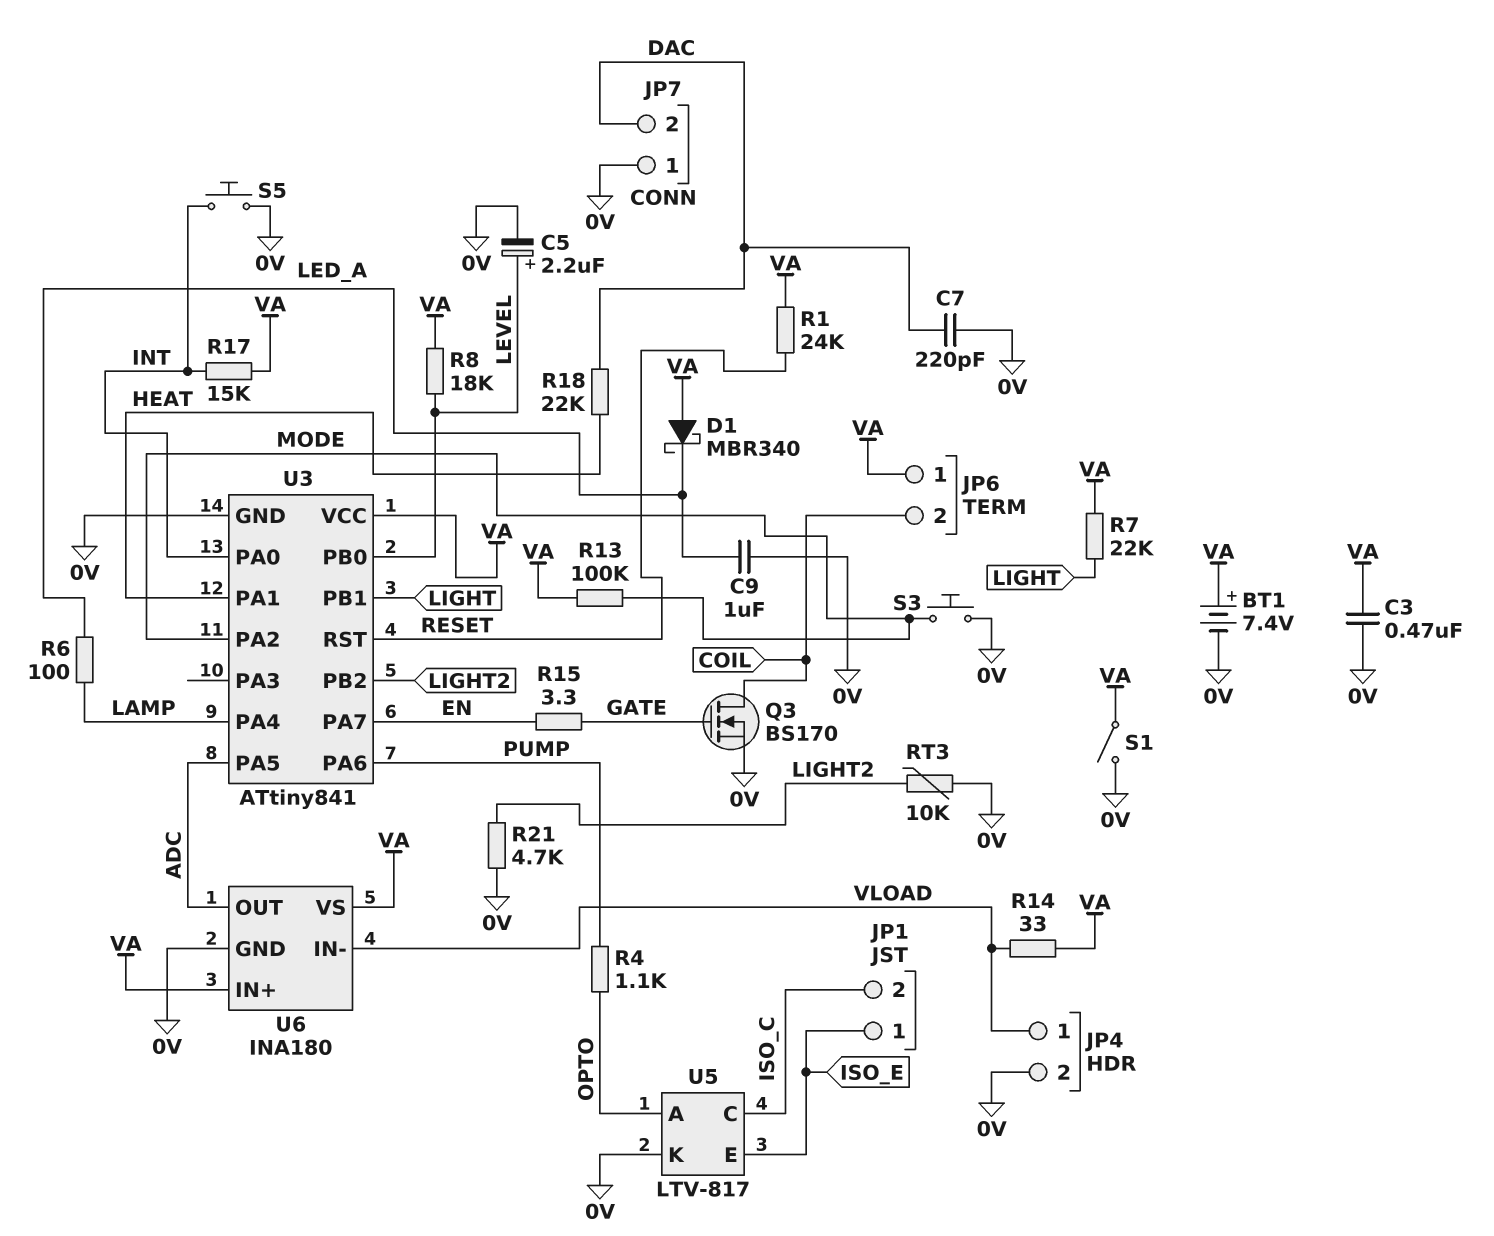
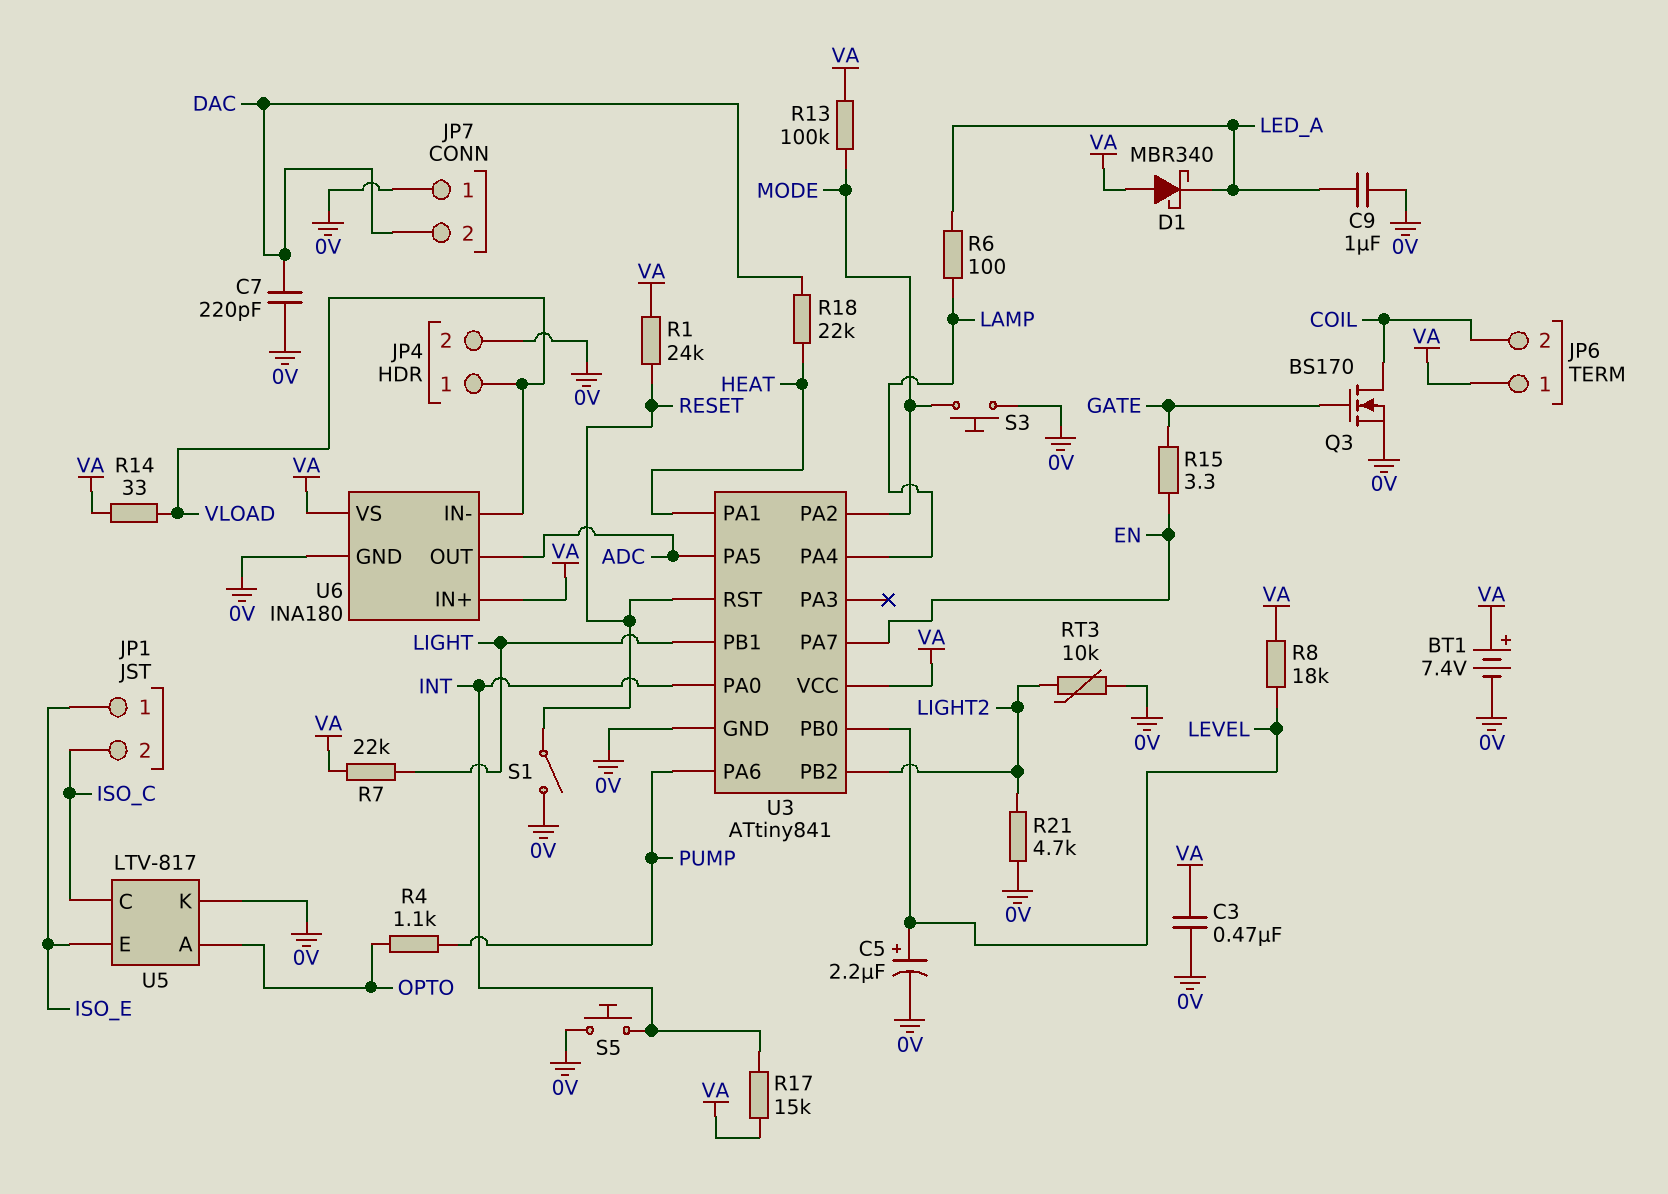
S1: switch (0V, VA) -> switch (0V, RESET)

